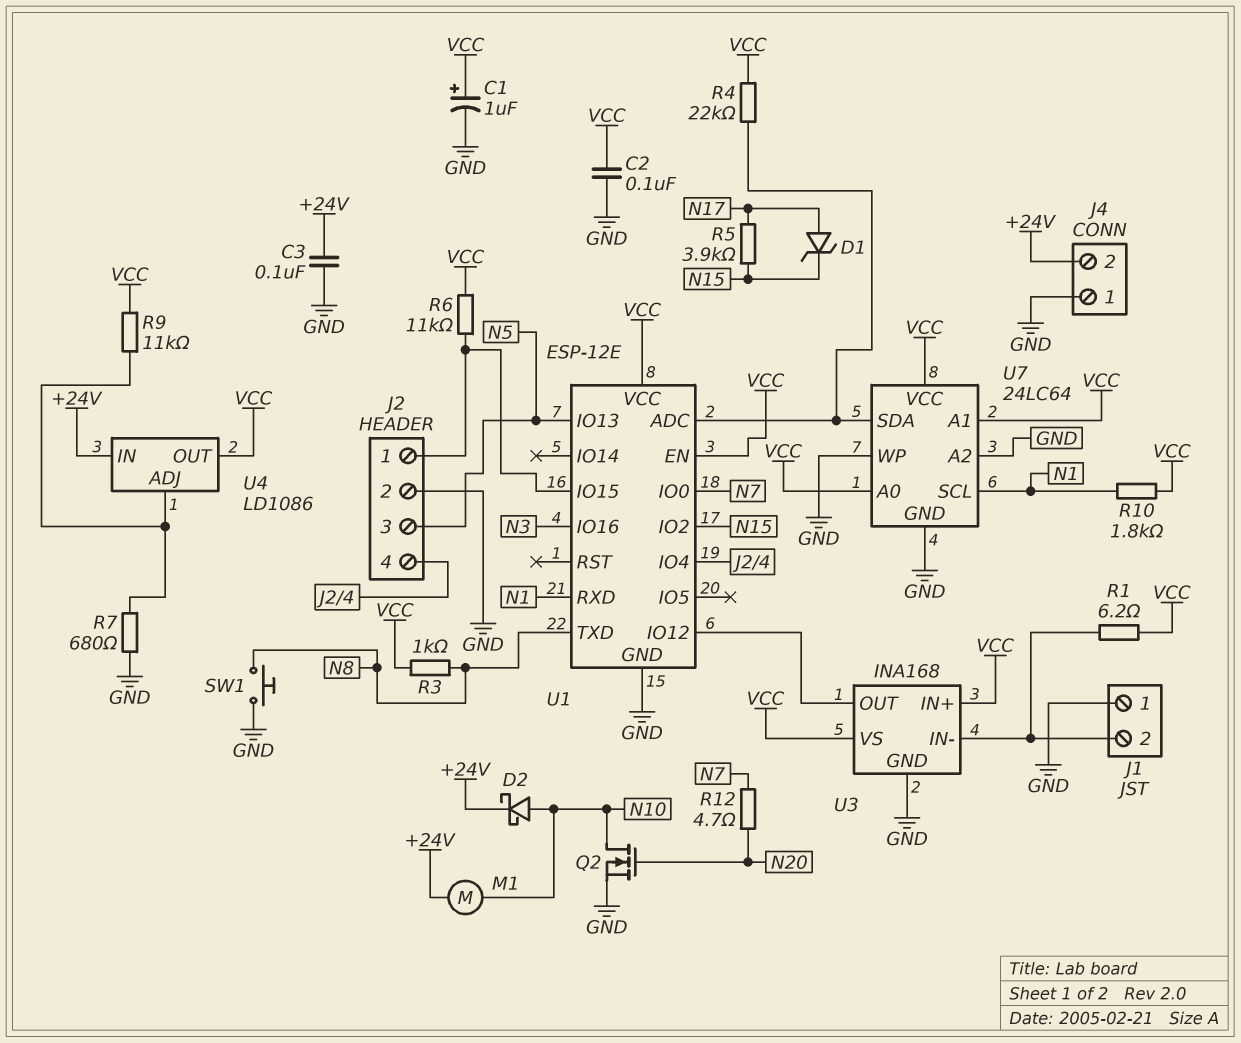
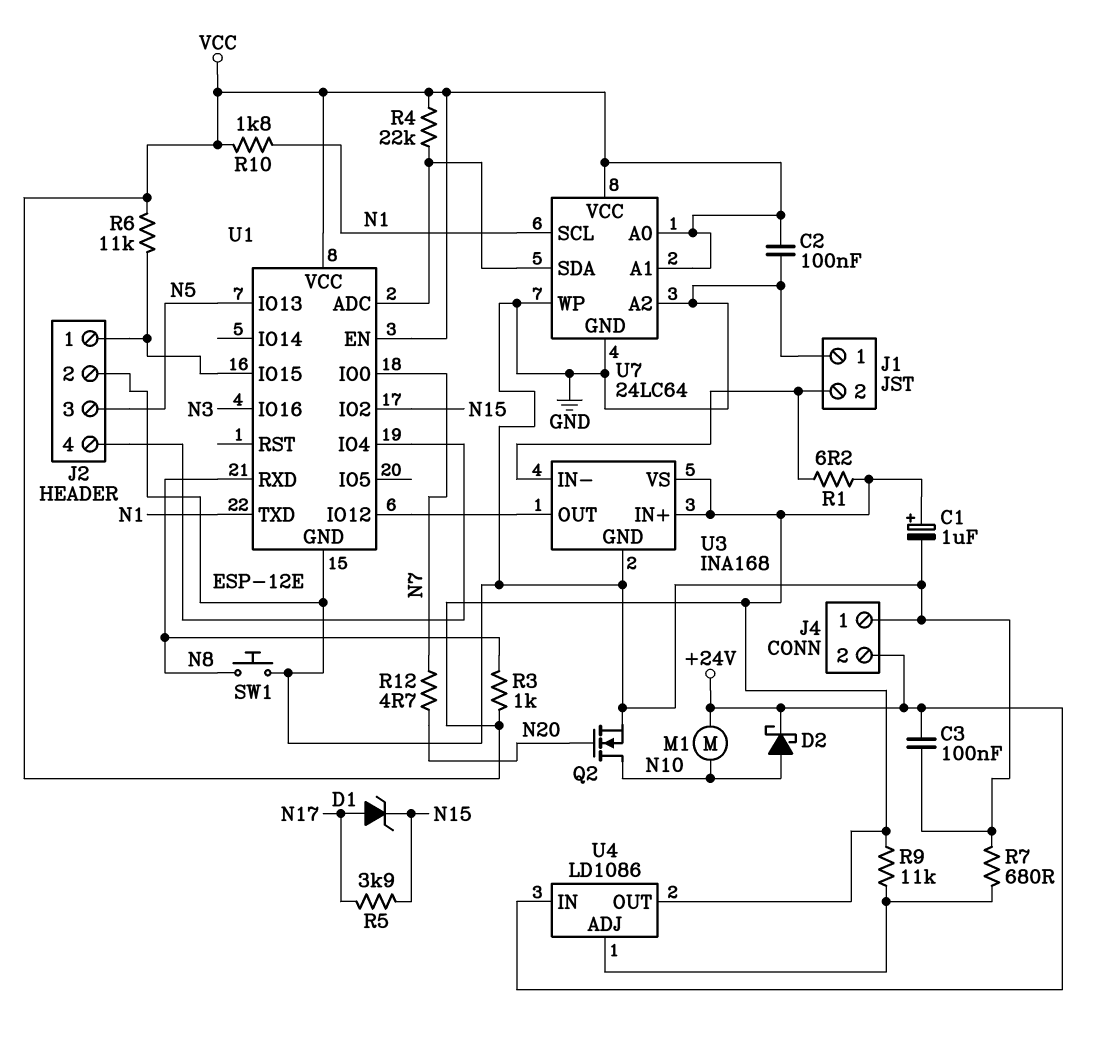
U1 pin RXD: N1 -> N8
U1 pin TXD: N8 -> N1

